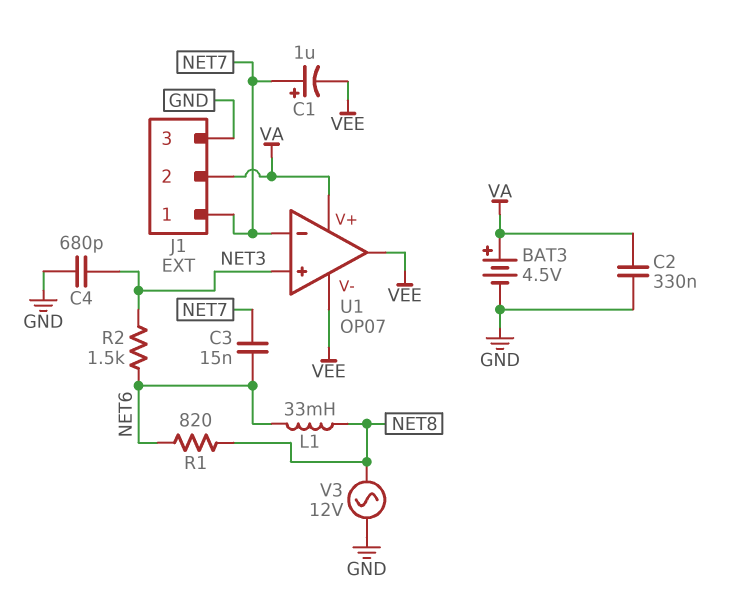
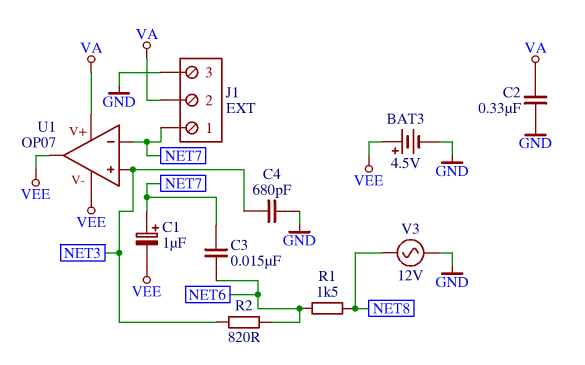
BAT3: 4.5V (plus VA, minus GND) -> 4.5V (plus VEE, minus GND)
L1: 33mH (NET6, NET8) -> none
R1: 820 (NET6, NET8) -> 1.5k (NET6, NET8)
R2: 1.5k (NET3, NET6) -> 820 (NET3, NET6)

